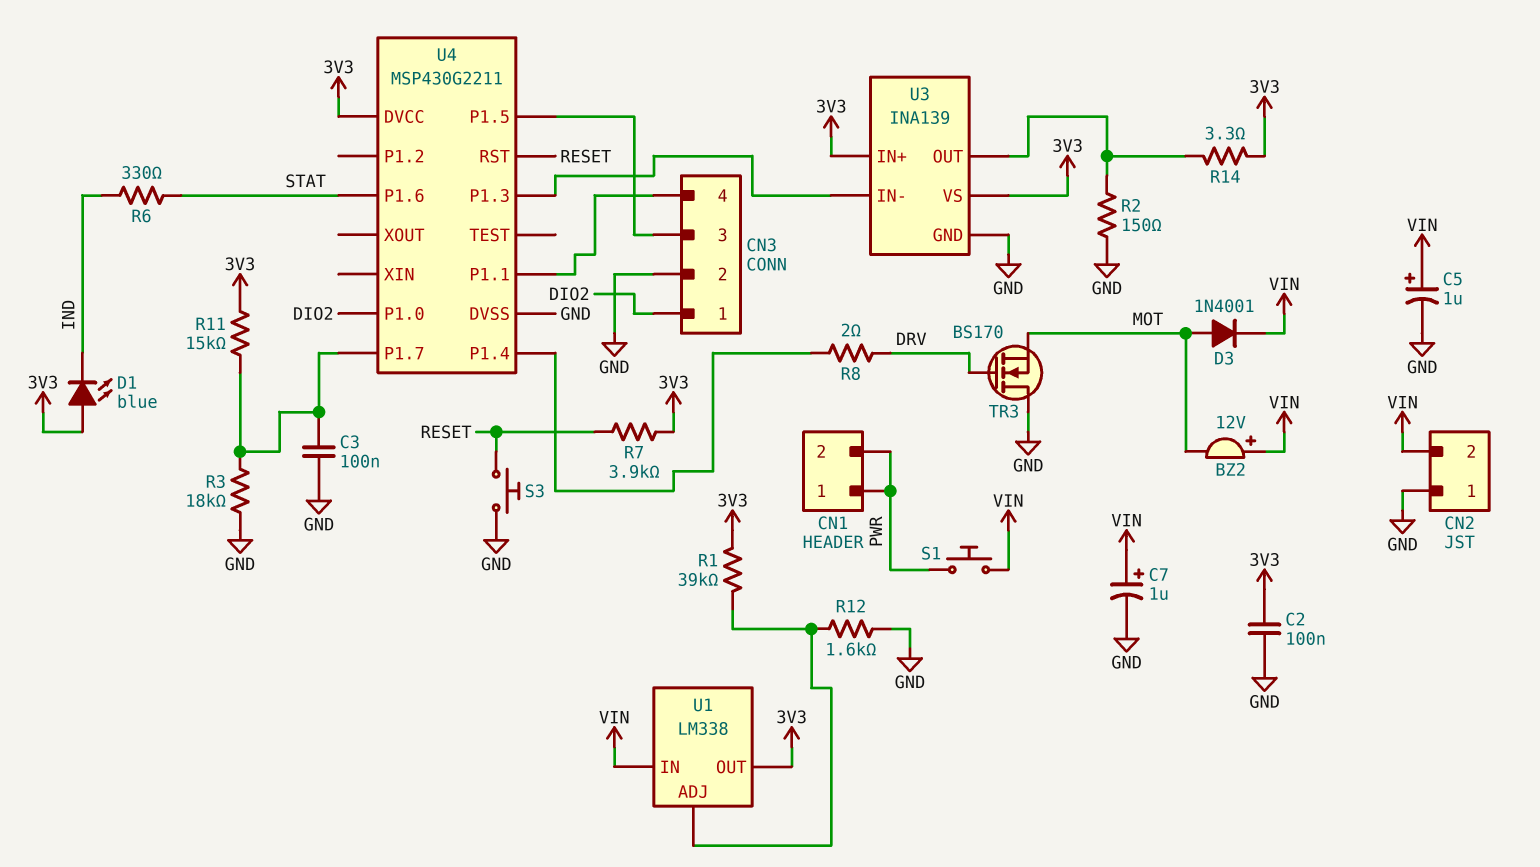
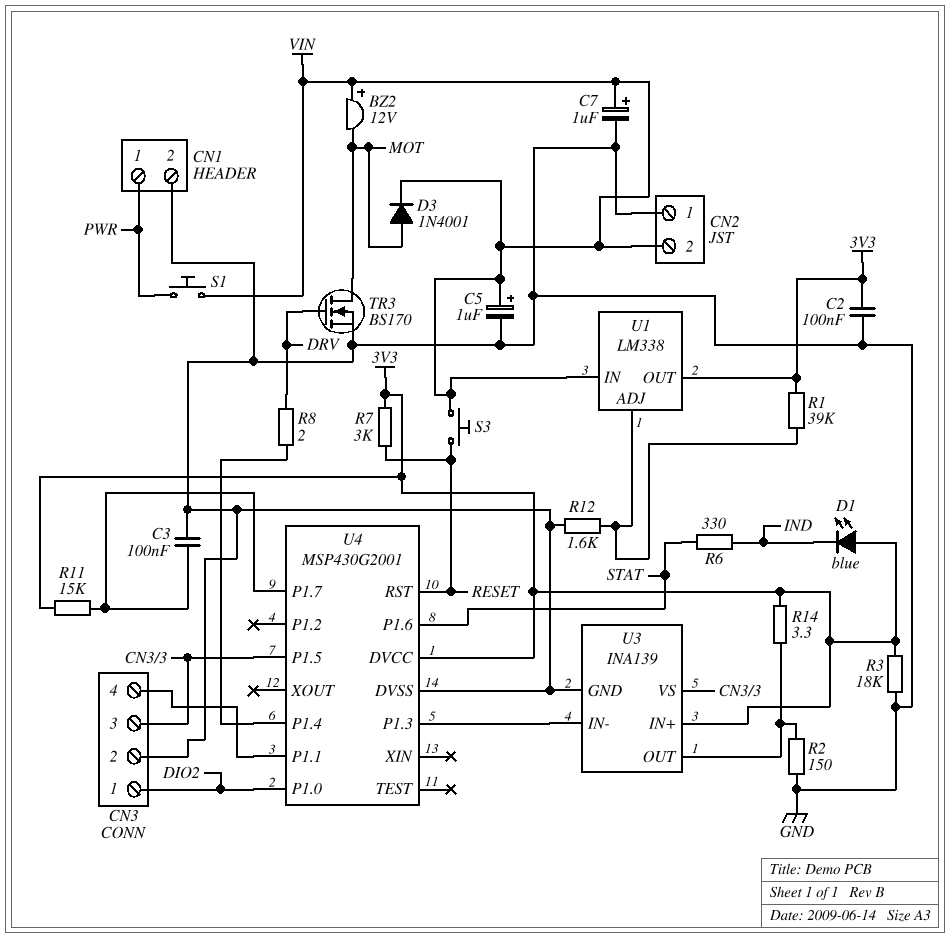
CN1 pin 2: PWR -> GND
R3: 18k (GND, U4/P1.7) -> 18k (3V3, GND)
R7: 3.9k (3V3, RESET) -> 3k (3V3, RESET)
S3: button (GND, RESET) -> button (RESET, VIN)
TR3: NMOS BS170 (G DRV, D GND, S MOT) -> NMOS BS170 (G DRV, D MOT, S GND)
U3 pin VS: 3V3 -> CN3/3
U4: MSP430G2211 -> MSP430G2001

